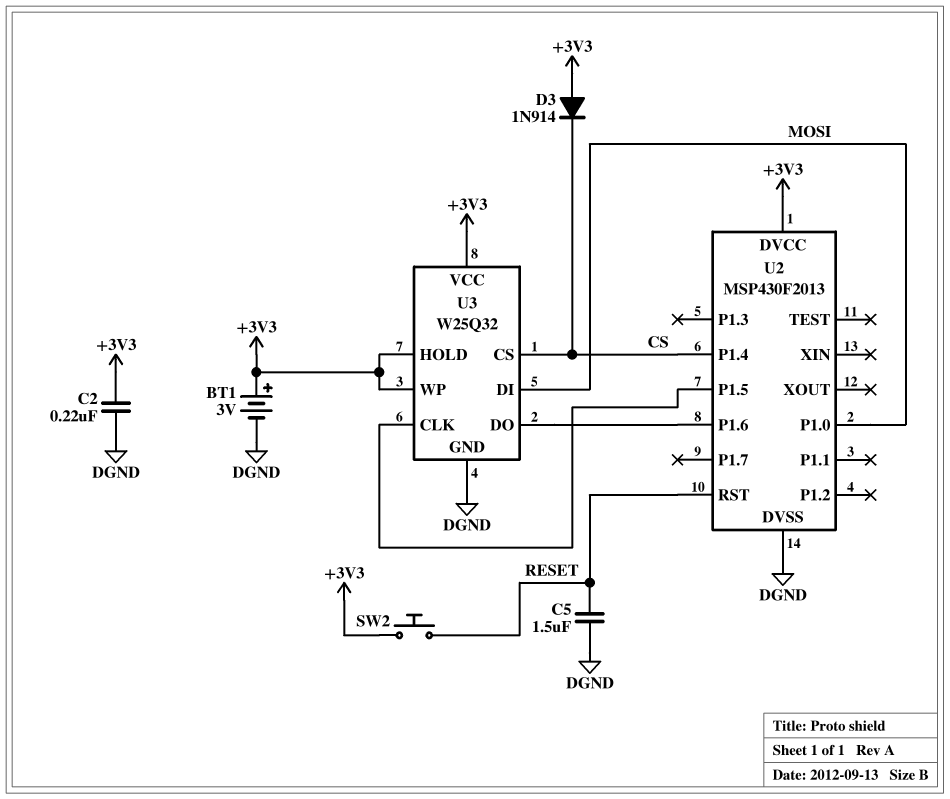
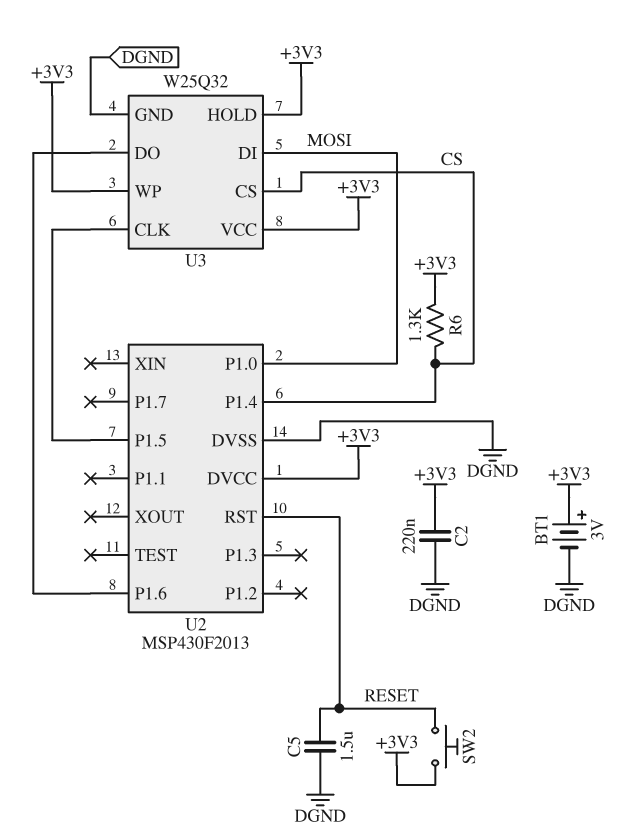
D3: diode 1N914 (A +3V3, K CS) -> none
R6: none -> 1.3k (+3V3, CS)

